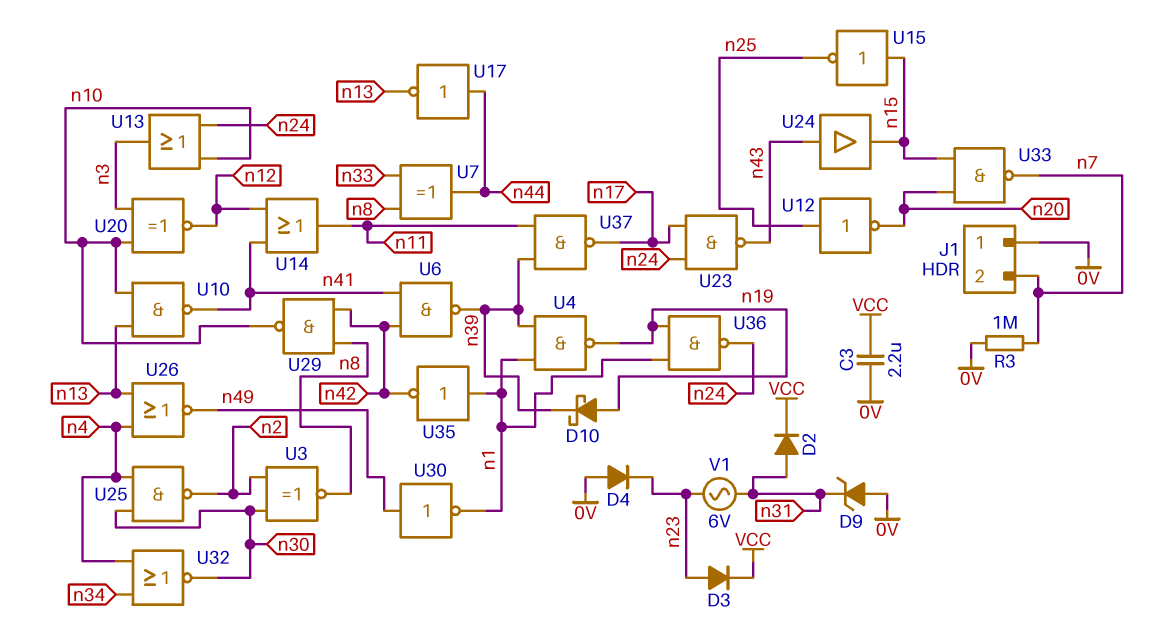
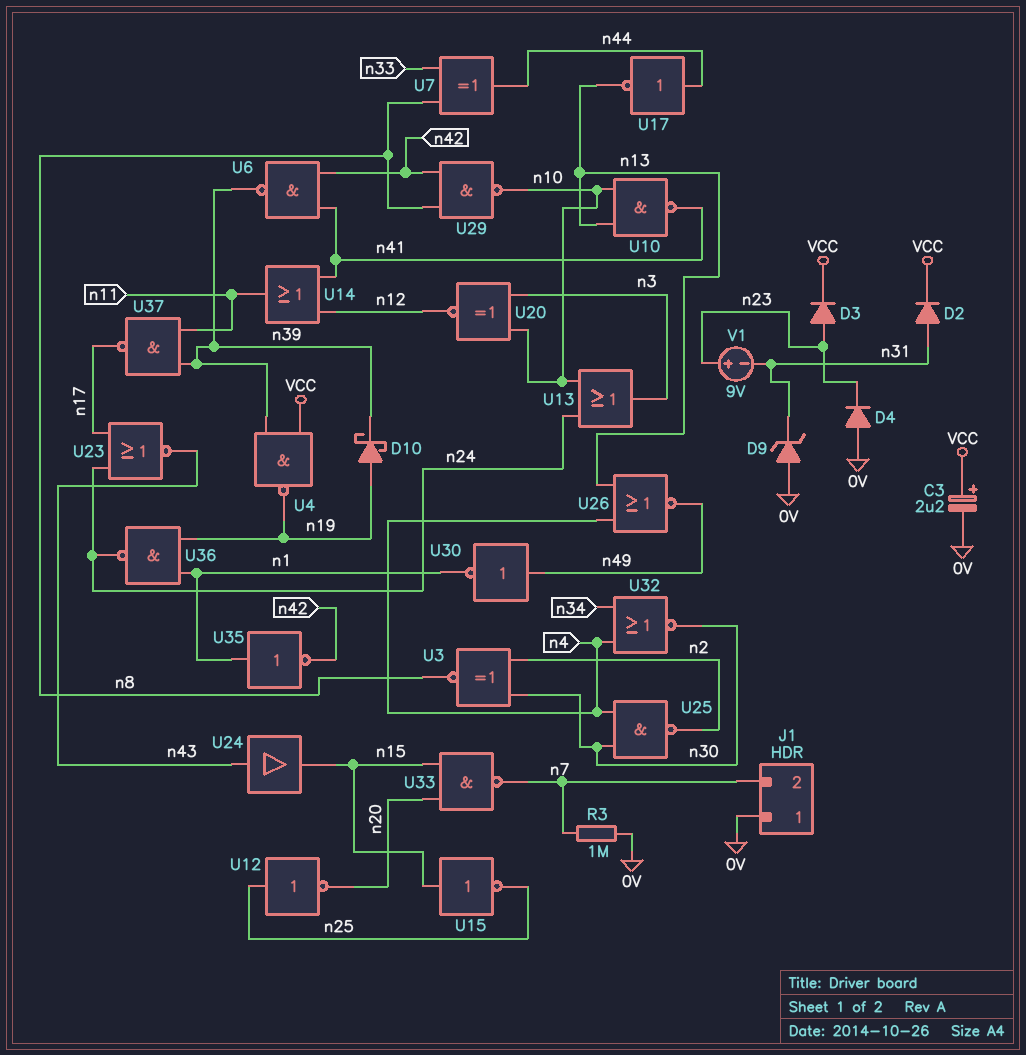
C3: 2.2uF (0V, VCC) -> 2.2uF (plus VCC, minus 0V)
U4: NAND (in n1, in n39, out n19) -> NAND (in VCC, in n39, out n19)
U23: NAND (in n17, in n24, out n43) -> NOR (in n17, in n24, out n43)
V1: AC 6V (n23, n31) -> 9V (plus n23, minus n31)

